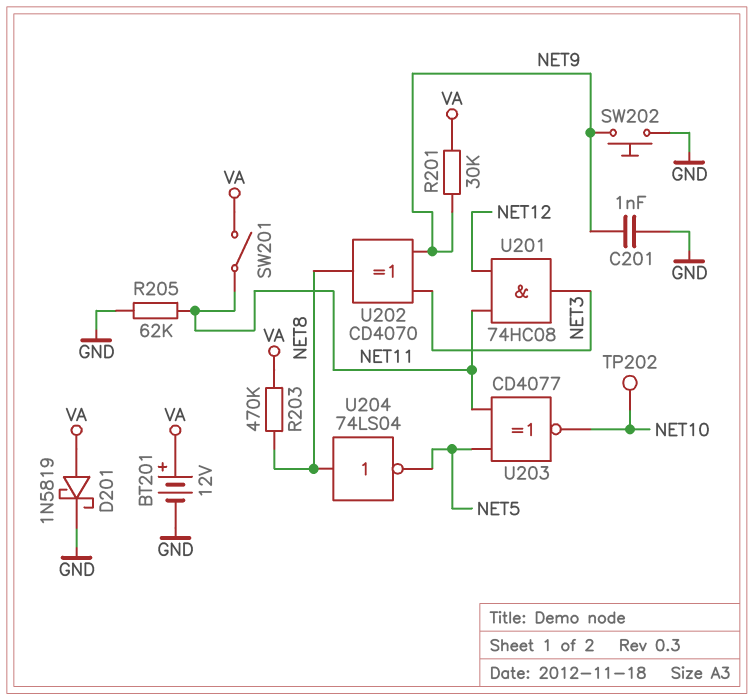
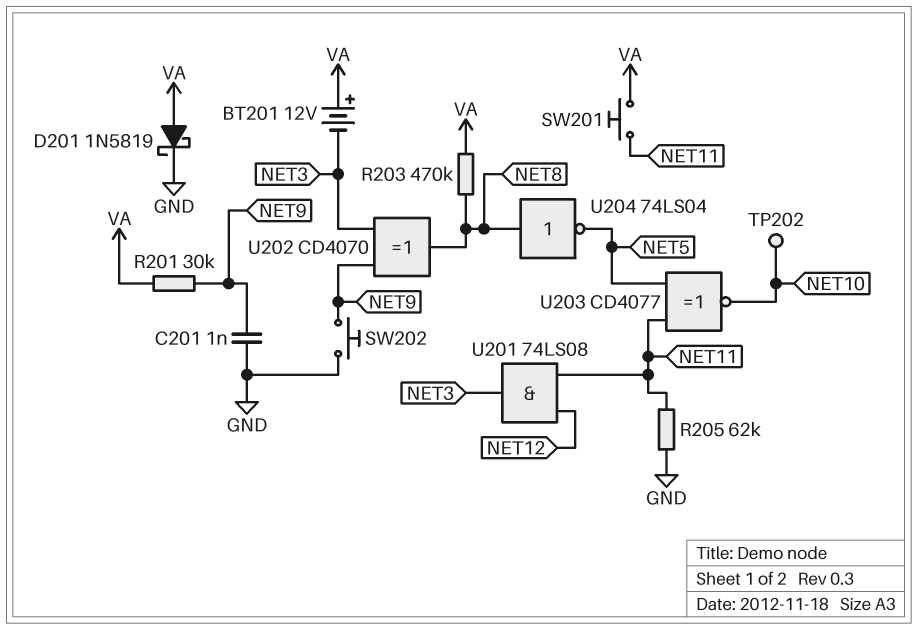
BT201: 12V (plus VA, minus GND) -> 12V (plus VA, minus NET3)
SW201: switch (NET11, VA) -> button (NET11, VA)
U201: AND 74HC08 (in NET11, in NET12, out NET3) -> AND 74LS08 (in NET11, in NET12, out NET3)

